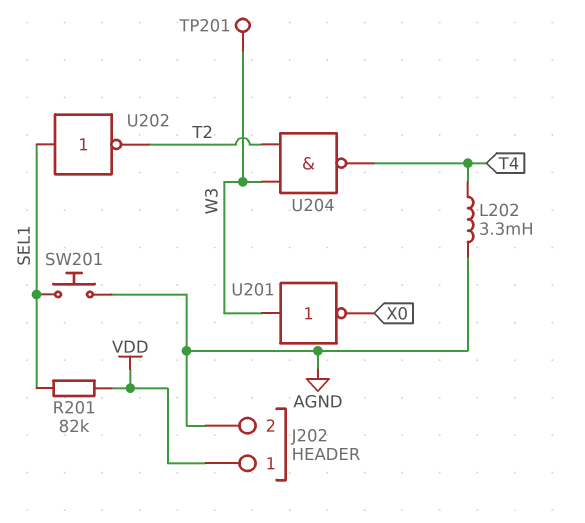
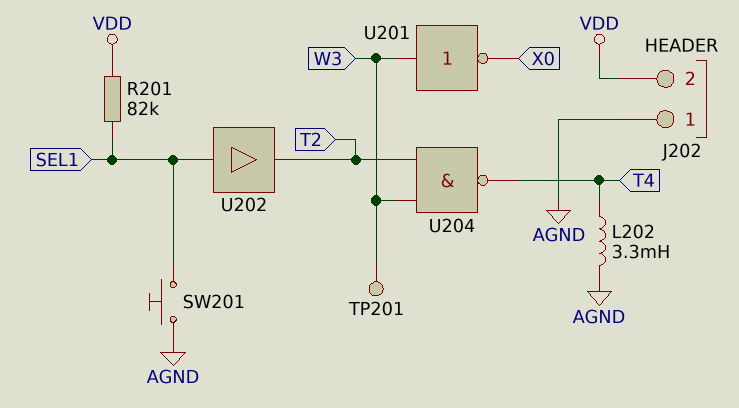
J202 pin 1: VDD -> AGND
J202 pin 2: AGND -> VDD
U202: NOT (in SEL1, out T2) -> buffer (in SEL1, out T2)

